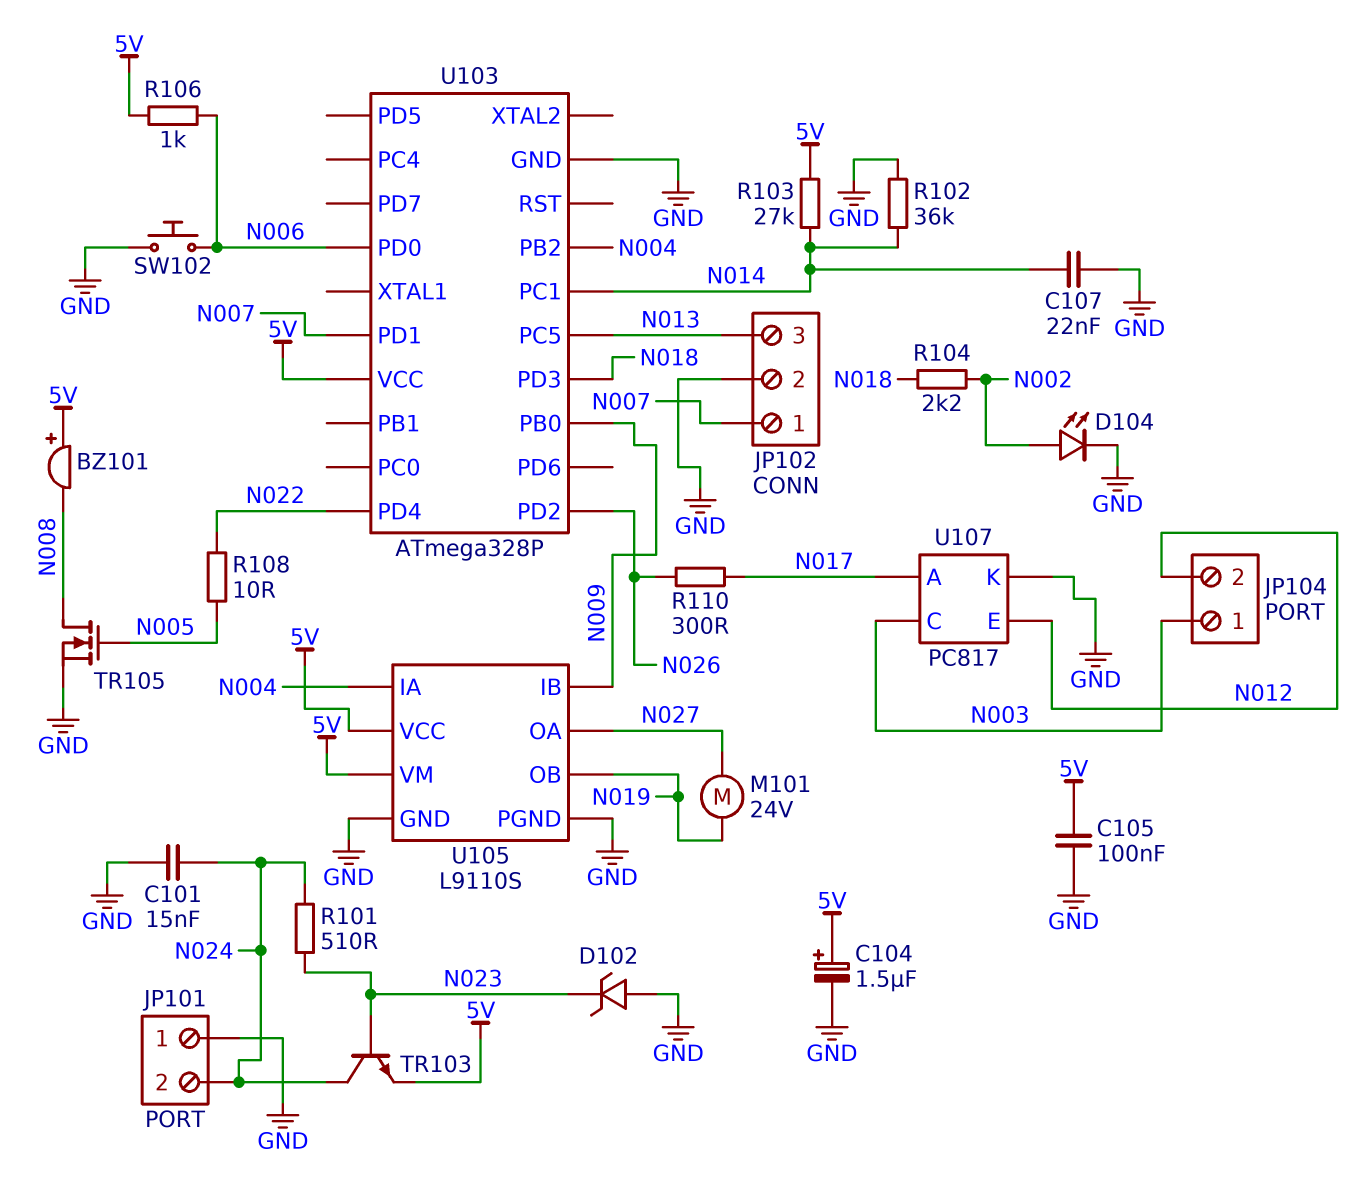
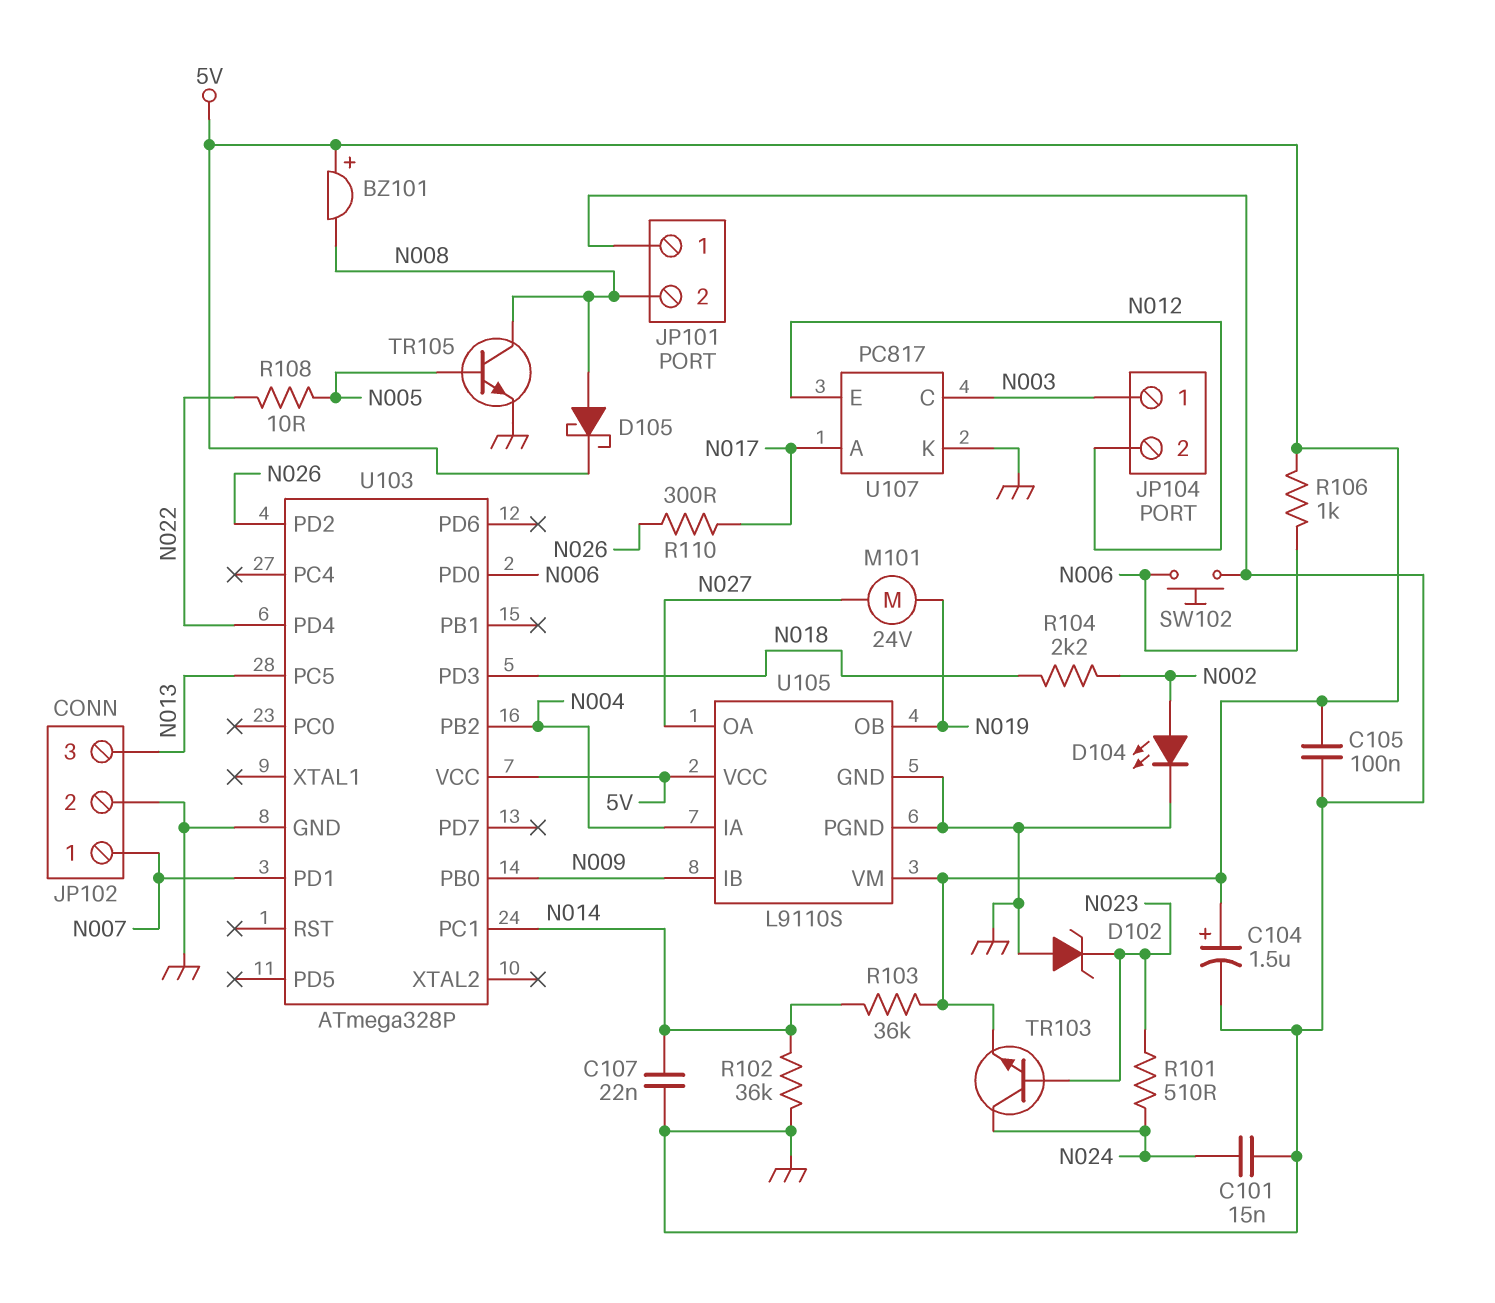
D105: none -> schottky (A N008, K 5V)
JP101 pin 2: N024 -> N008
R103: 27k (5V, N014) -> 36k (5V, N014)
TR105: NMOS (G N005, D N008, S GND) -> NPN (B N005, C N008, E GND)

